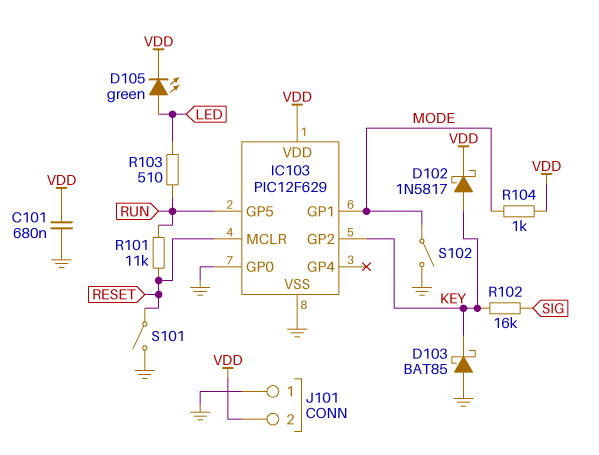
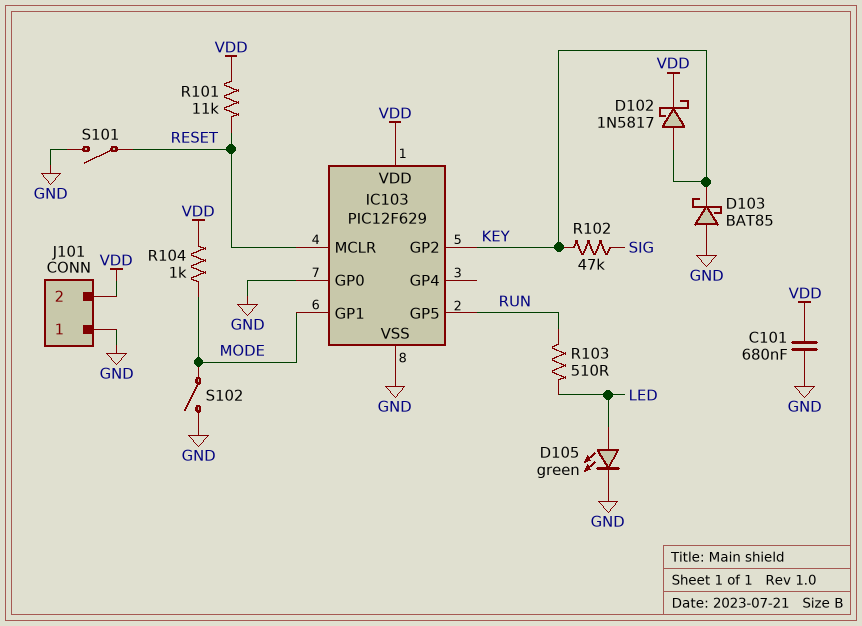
D105: LED green (A LED, K VDD) -> LED green (A LED, K GND)
R101: 11k (RESET, RUN) -> 11k (RESET, VDD)
R102: 16k (KEY, SIG) -> 47k (KEY, SIG)

